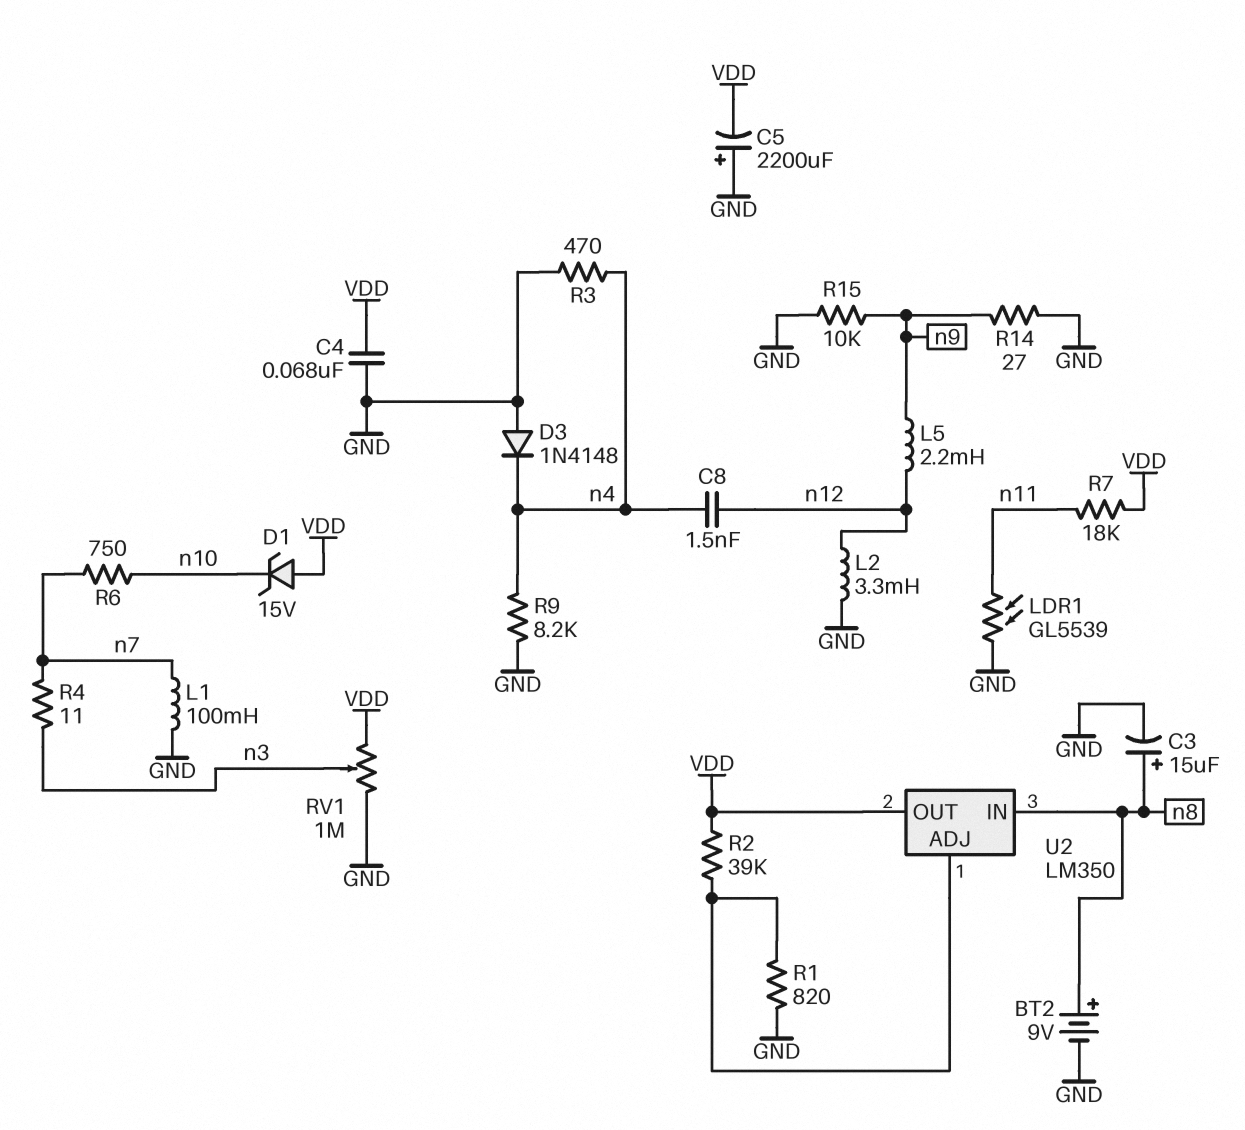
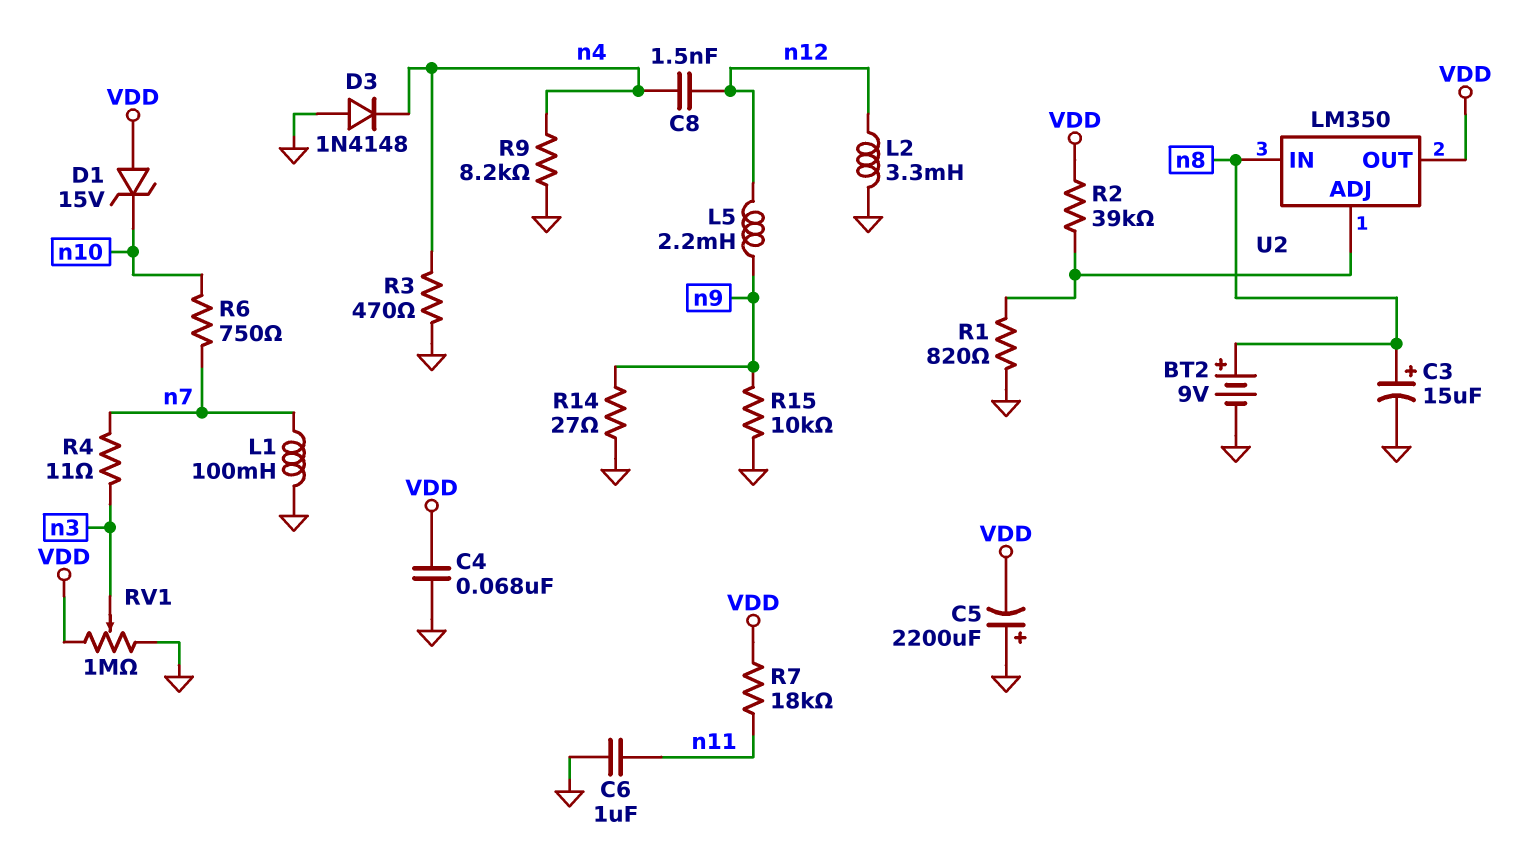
C6: none -> 1uF (GND, n11)
LDR1: GL5539 (GND, n11) -> none

